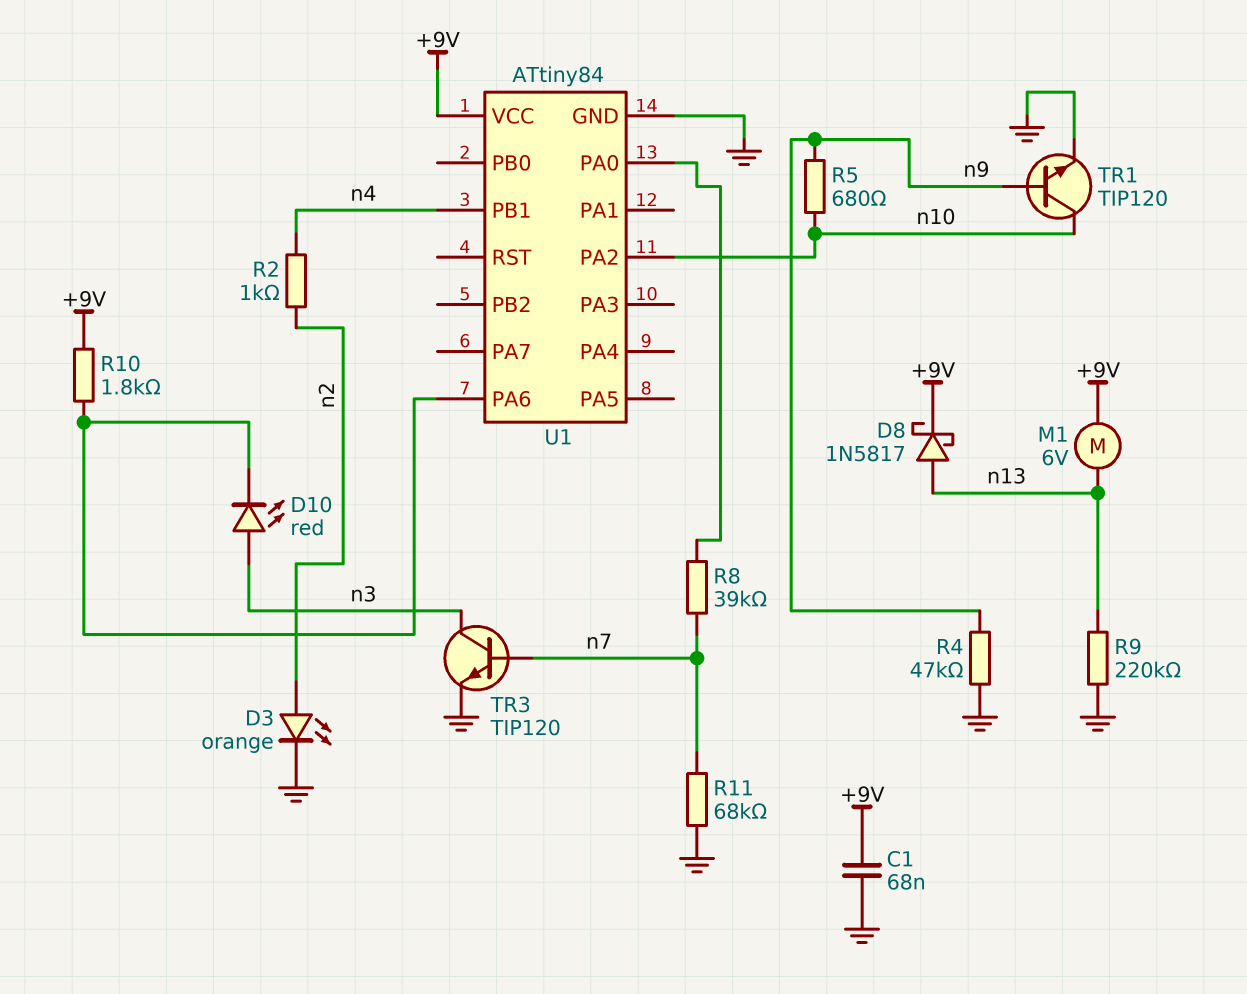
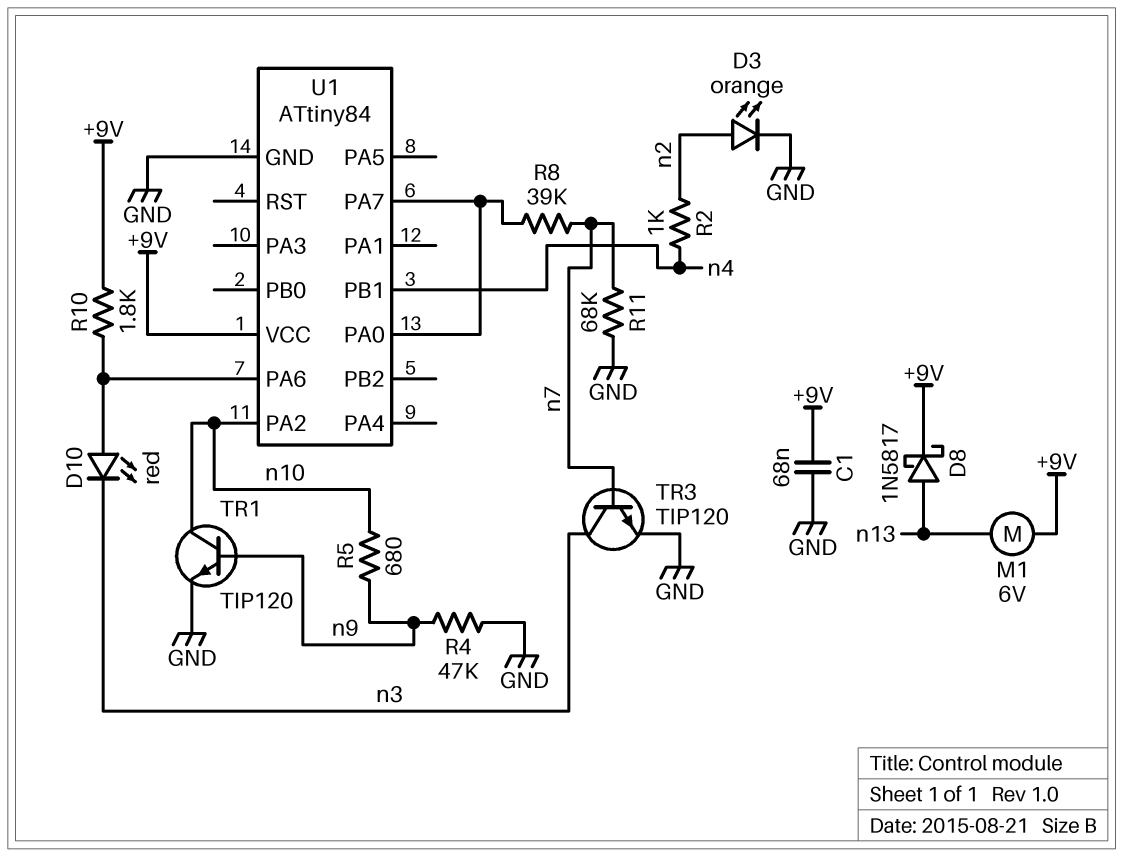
D10: LED red (A n3, K U1/PA6) -> LED red (A U1/PA6, K n3)
R9: 220k (GND, n13) -> none
U1 pin PA7: none -> U1/PA0

